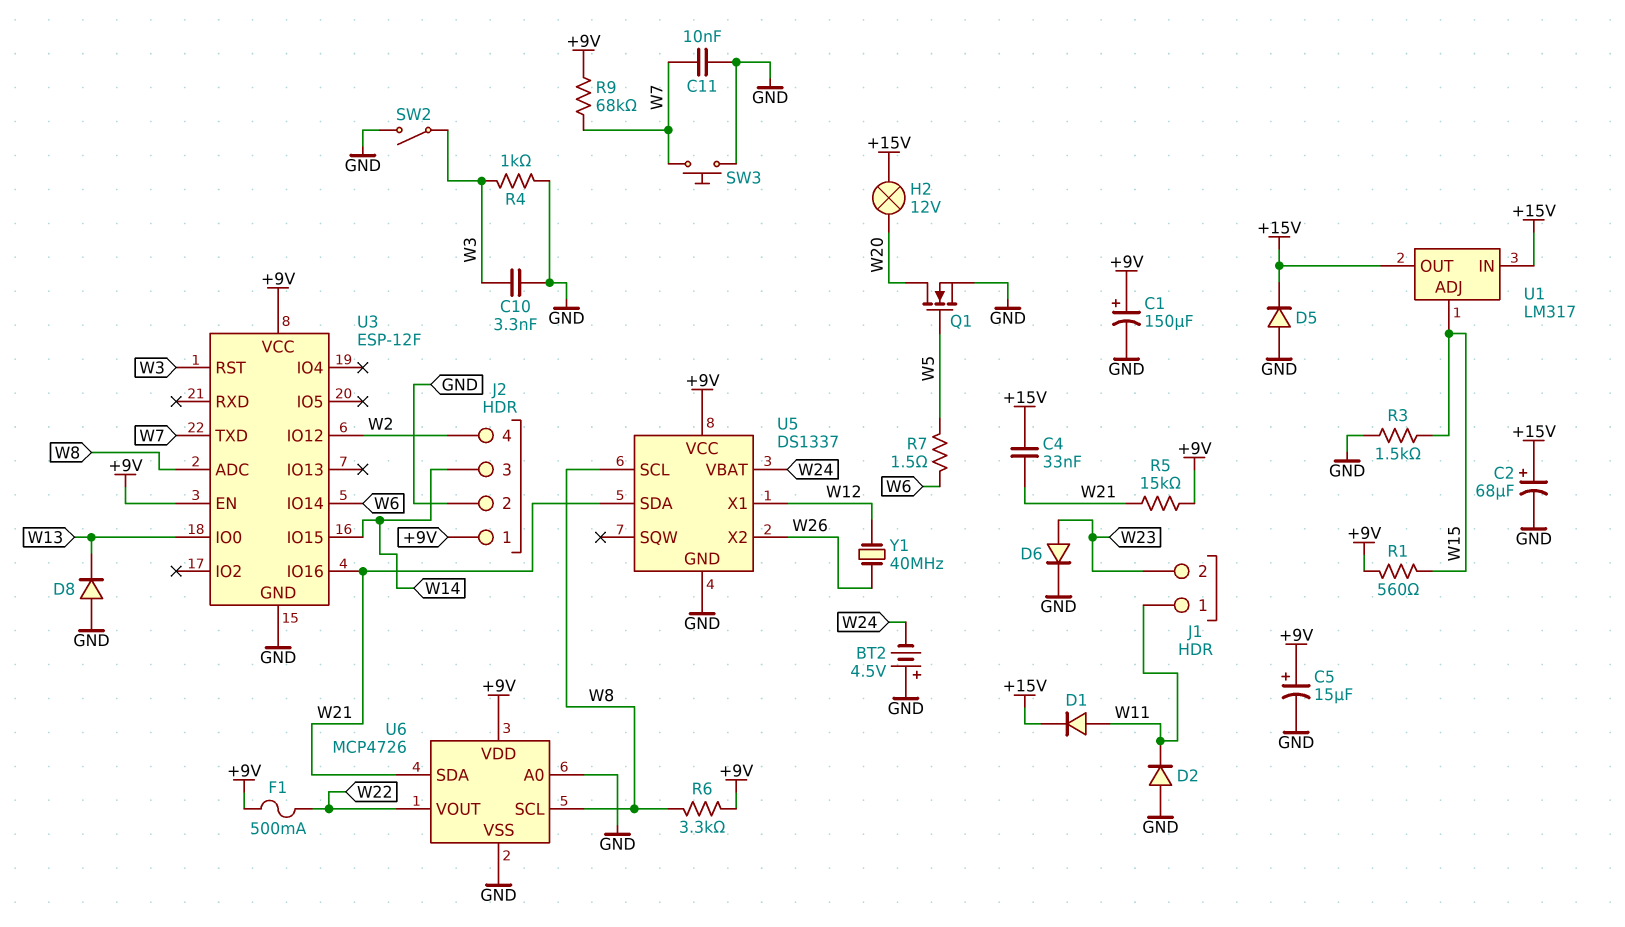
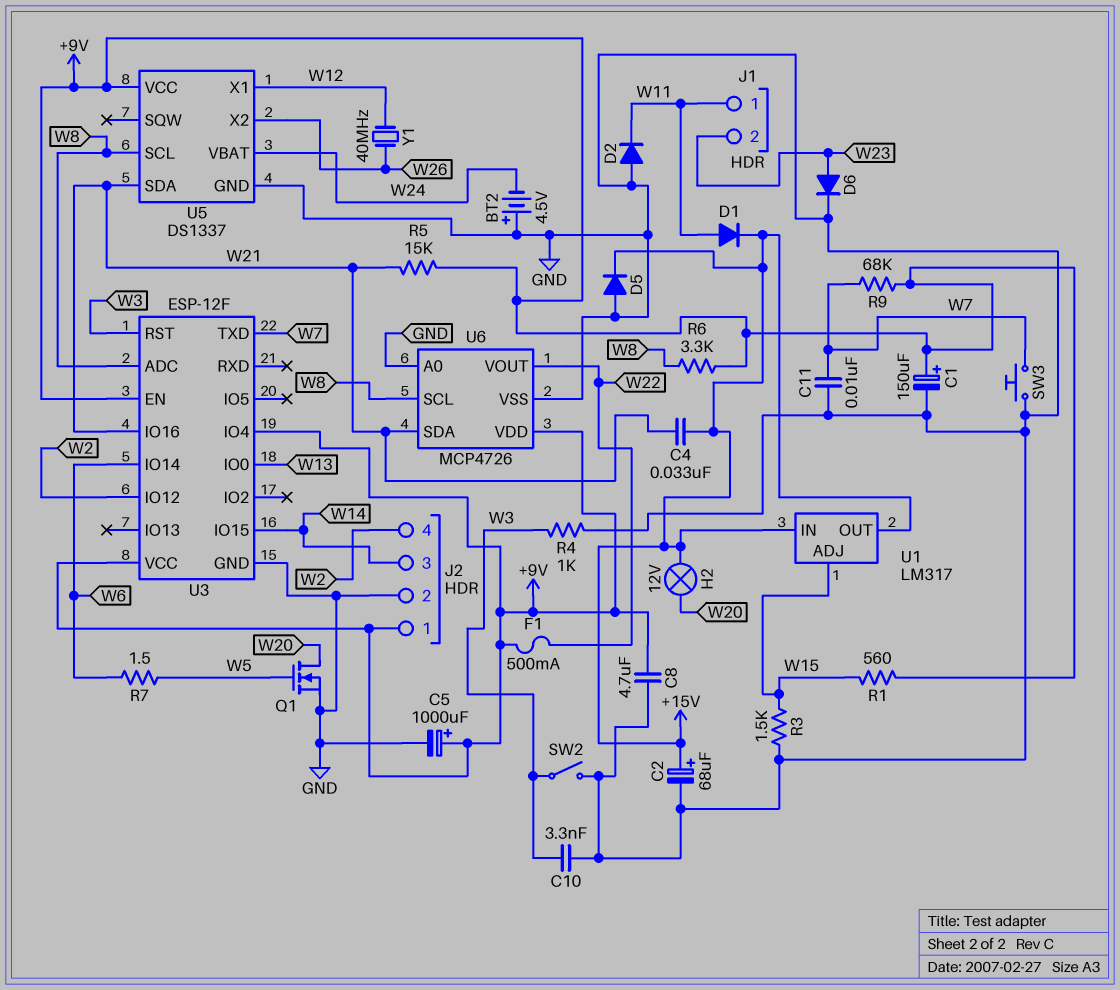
C5: 15uF (plus +9V, minus GND) -> 1000uF (plus +9V, minus GND)
C8: none -> 4.7uF (+9V, GND)
D8: diode (A GND, K W13) -> none
U3 pin IO4: none -> +9V

